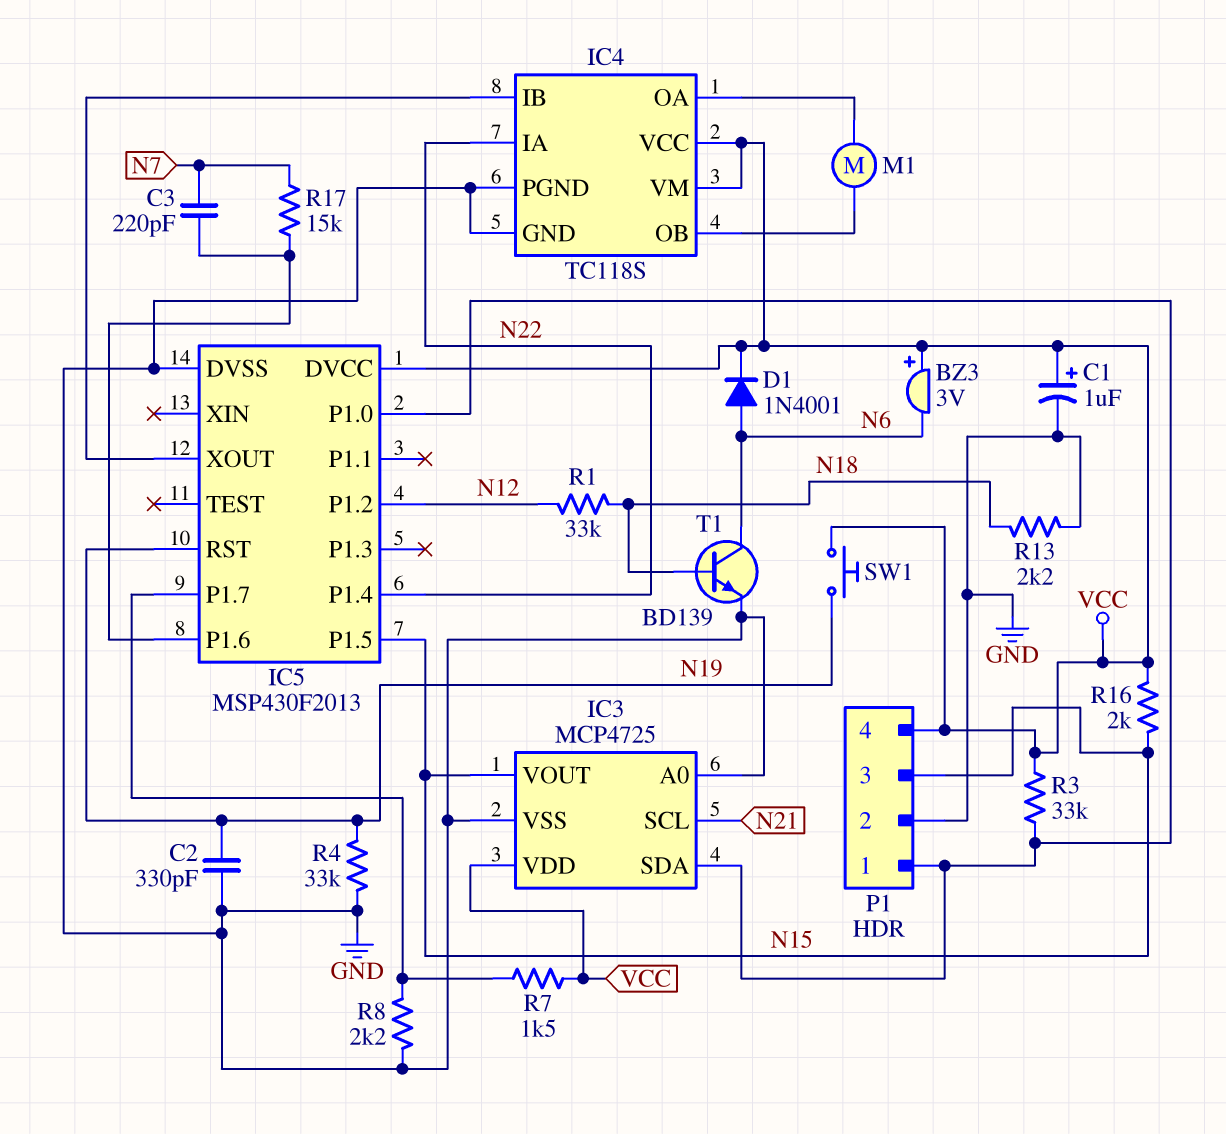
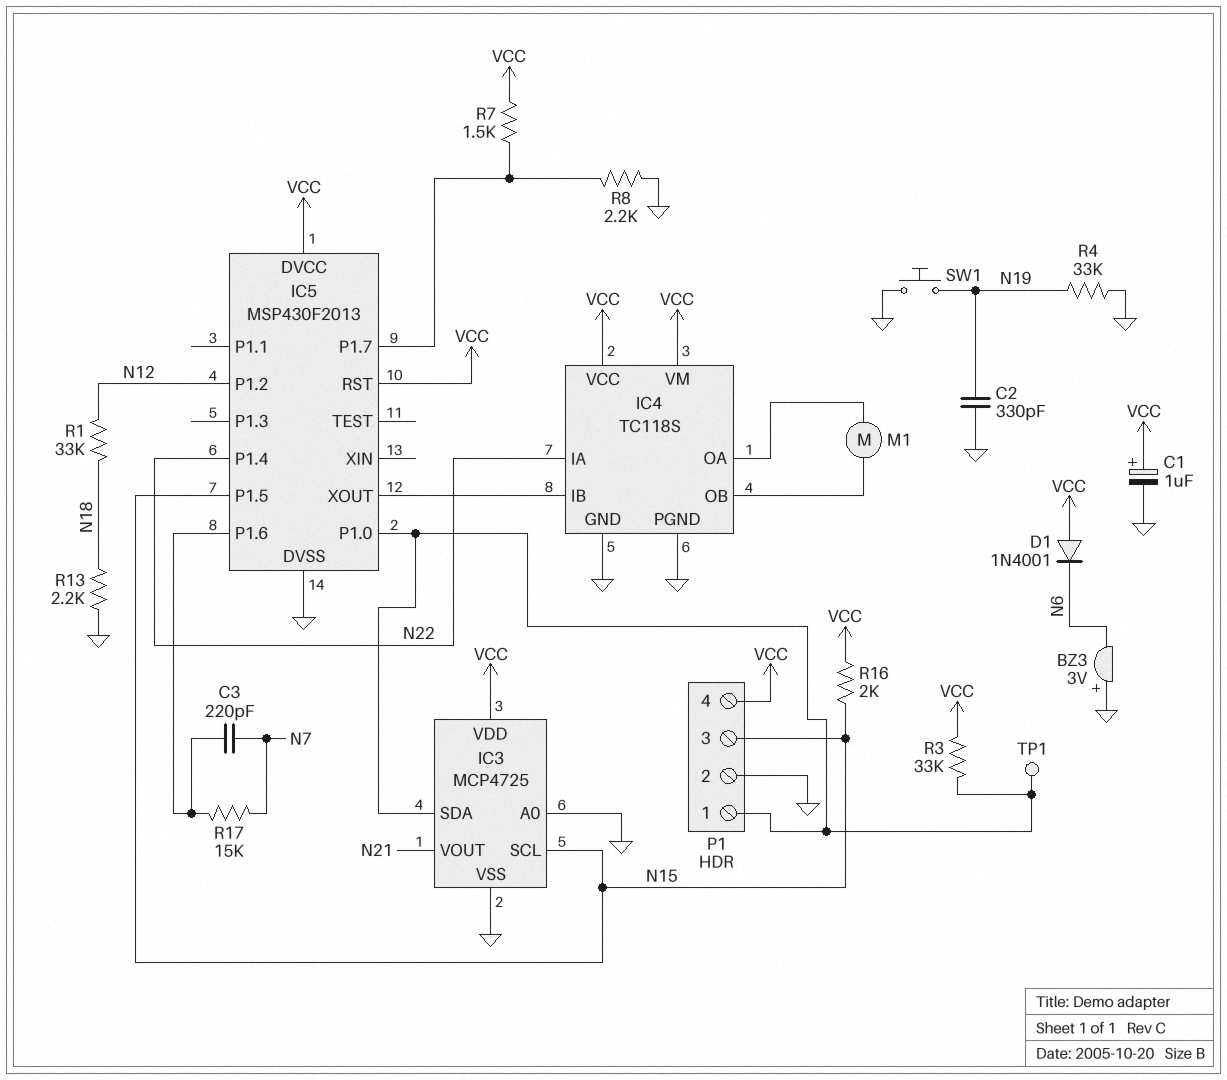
BZ3: buzzer 3V (plus VCC, minus N6) -> buzzer 3V (plus GND, minus N6)
D1: diode 1N4001 (A N6, K VCC) -> diode 1N4001 (A VCC, K N6)
IC3 pin SCL: N21 -> N15
IC3 pin VOUT: N15 -> N21
IC5 pin RST: N19 -> VCC
SW1: button (N19, VCC) -> button (GND, N19)
T1: NPN BD139 (B N18, C N6, E GND) -> none
TP1: none -> test point (IC3/SDA)

